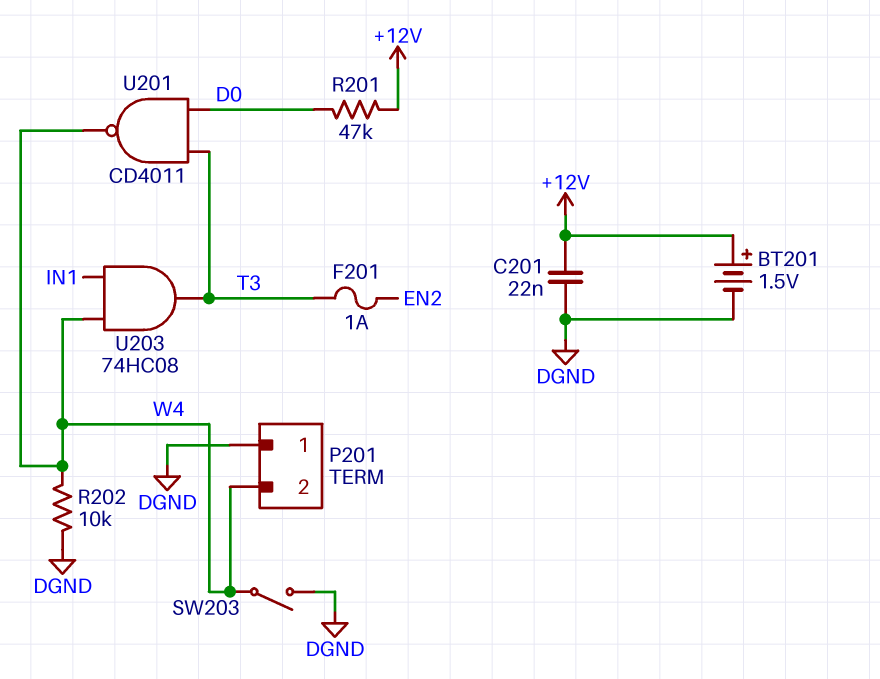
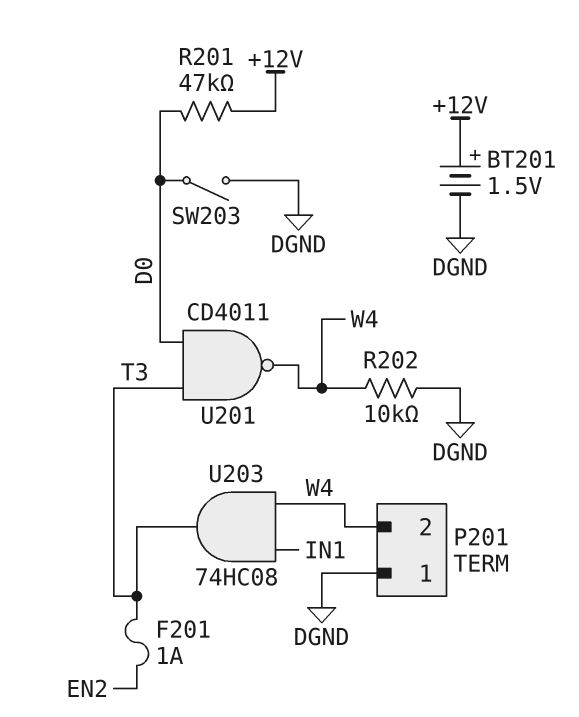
C201: 22nF (+12V, DGND) -> none
SW203: switch (DGND, W4) -> switch (D0, DGND)

